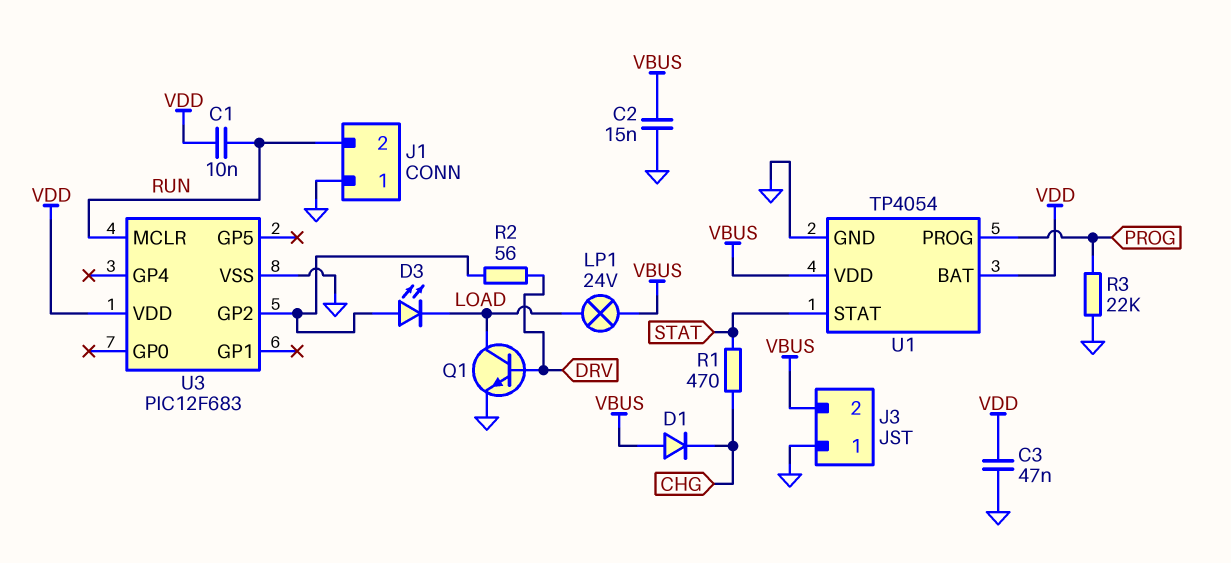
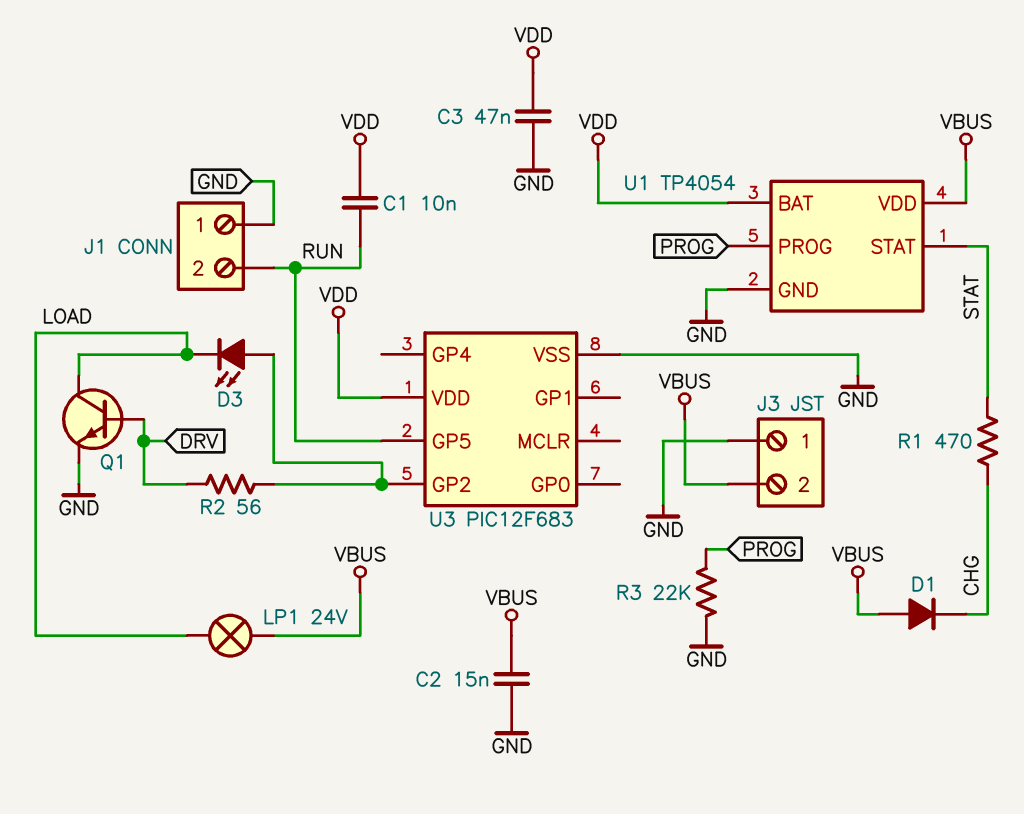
U3 pin GP5: none -> RUN
U3 pin MCLR: RUN -> none

